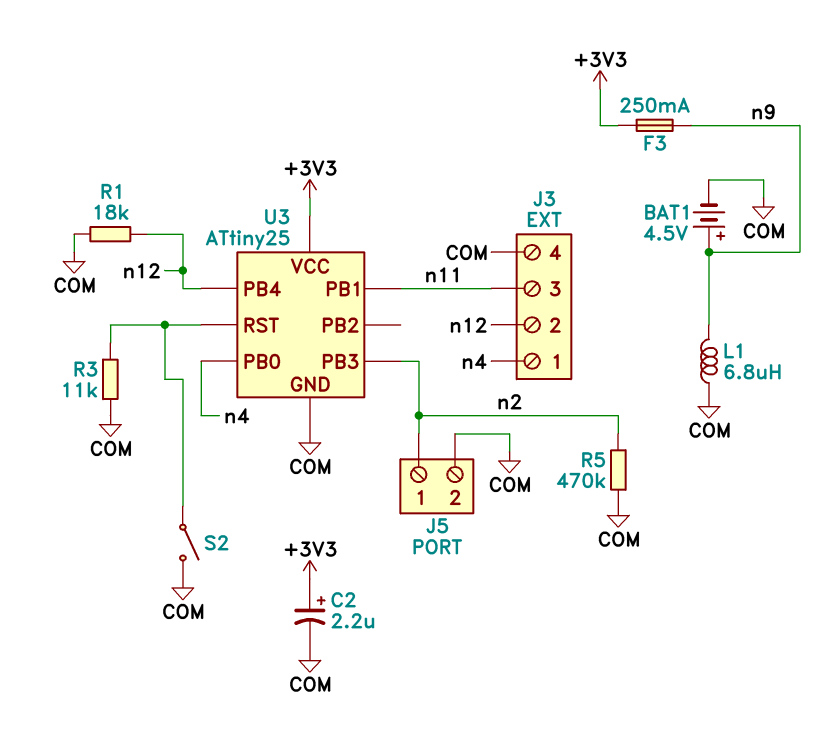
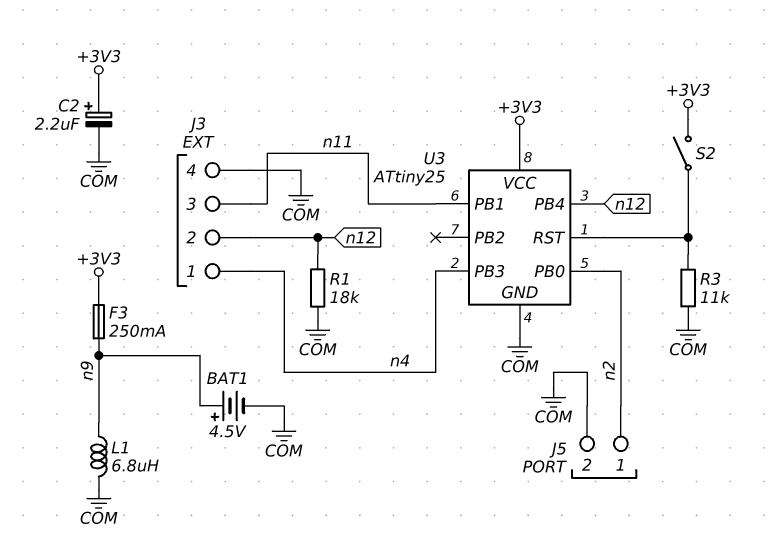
R5: 470k (COM, n2) -> none
S2: switch (COM, U3/RST) -> switch (+3V3, U3/RST)
U3 pin PB0: n4 -> n2
U3 pin PB3: n2 -> n4

